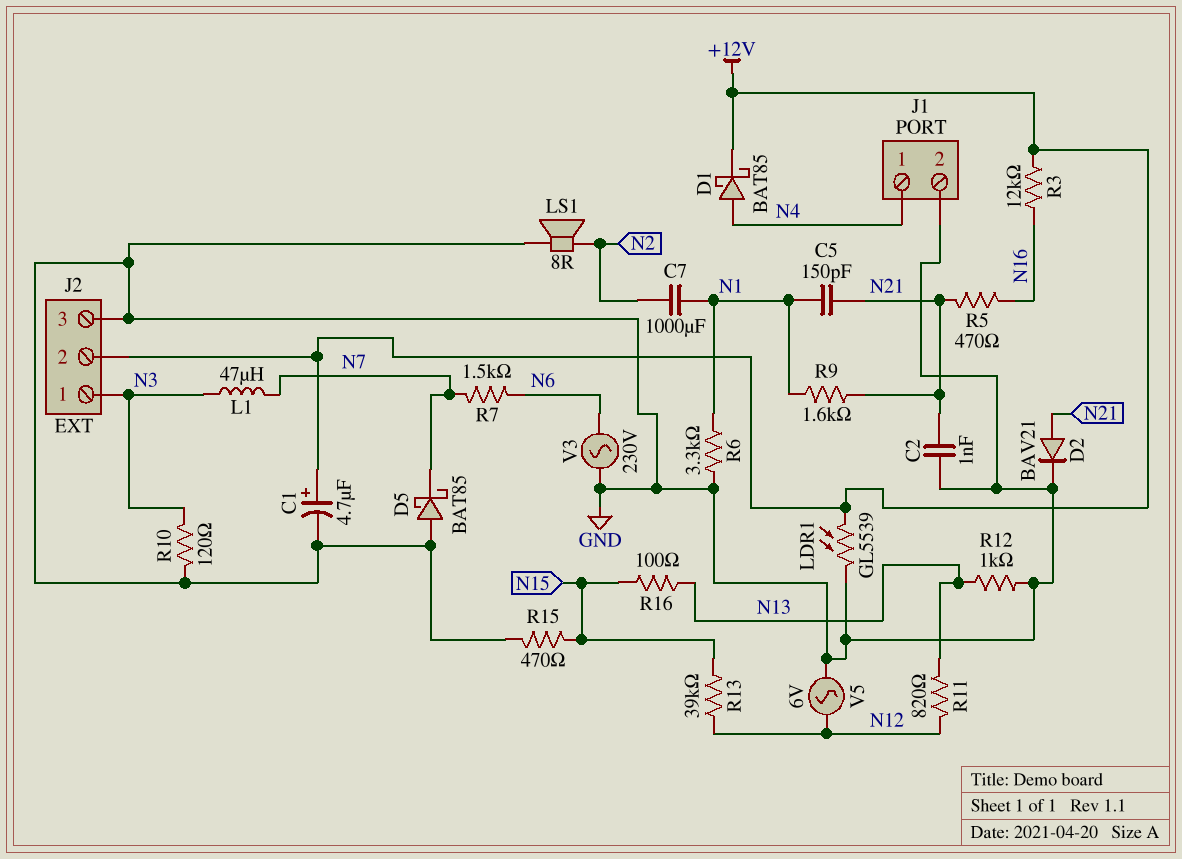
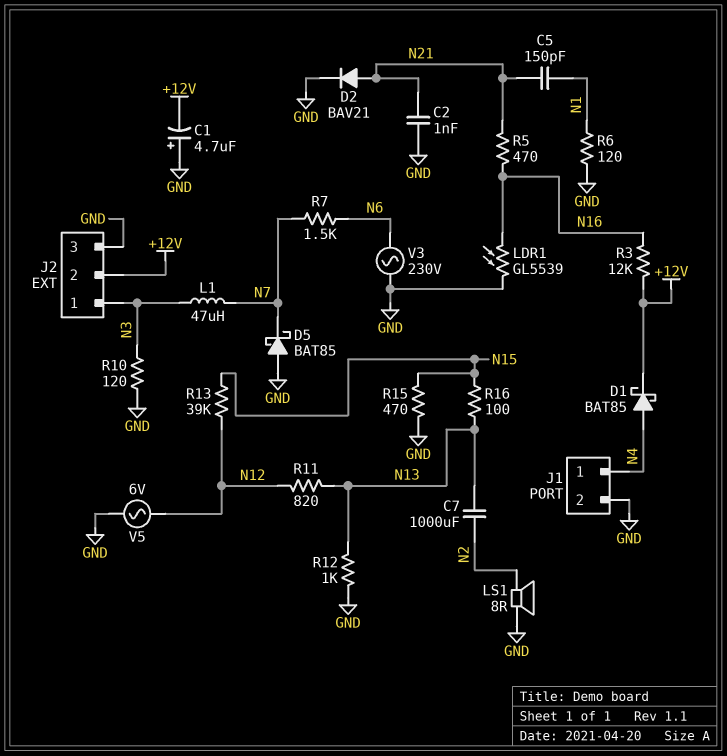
C1: 4.7uF (plus +12V, minus GND) -> 4.7uF (plus GND, minus +12V)
C7: 1000uF (N1, N2) -> 1000uF (N2, N13)
LDR1: GL5539 (+12V, GND) -> GL5539 (GND, N16)
R6: 3.3k (GND, N1) -> 120 (GND, N1)
R9: 1.6k (N1, N21) -> none

